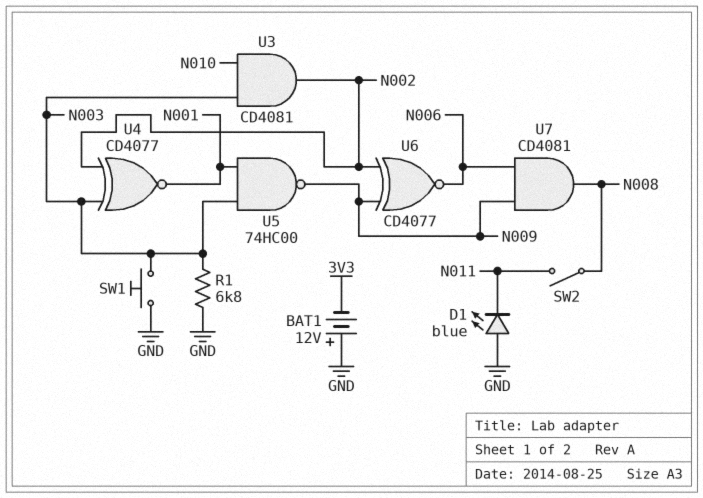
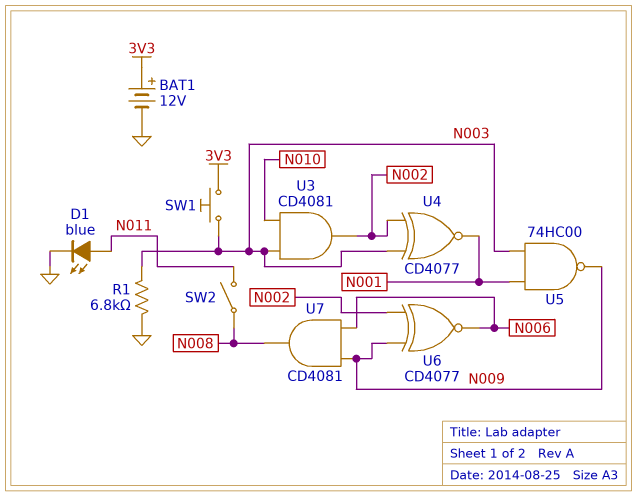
BAT1: 12V (plus GND, minus 3V3) -> 12V (plus 3V3, minus GND)
D1: LED blue (A GND, K N011) -> LED blue (A N011, K GND)
SW1: button (GND, N003) -> button (3V3, N003)

